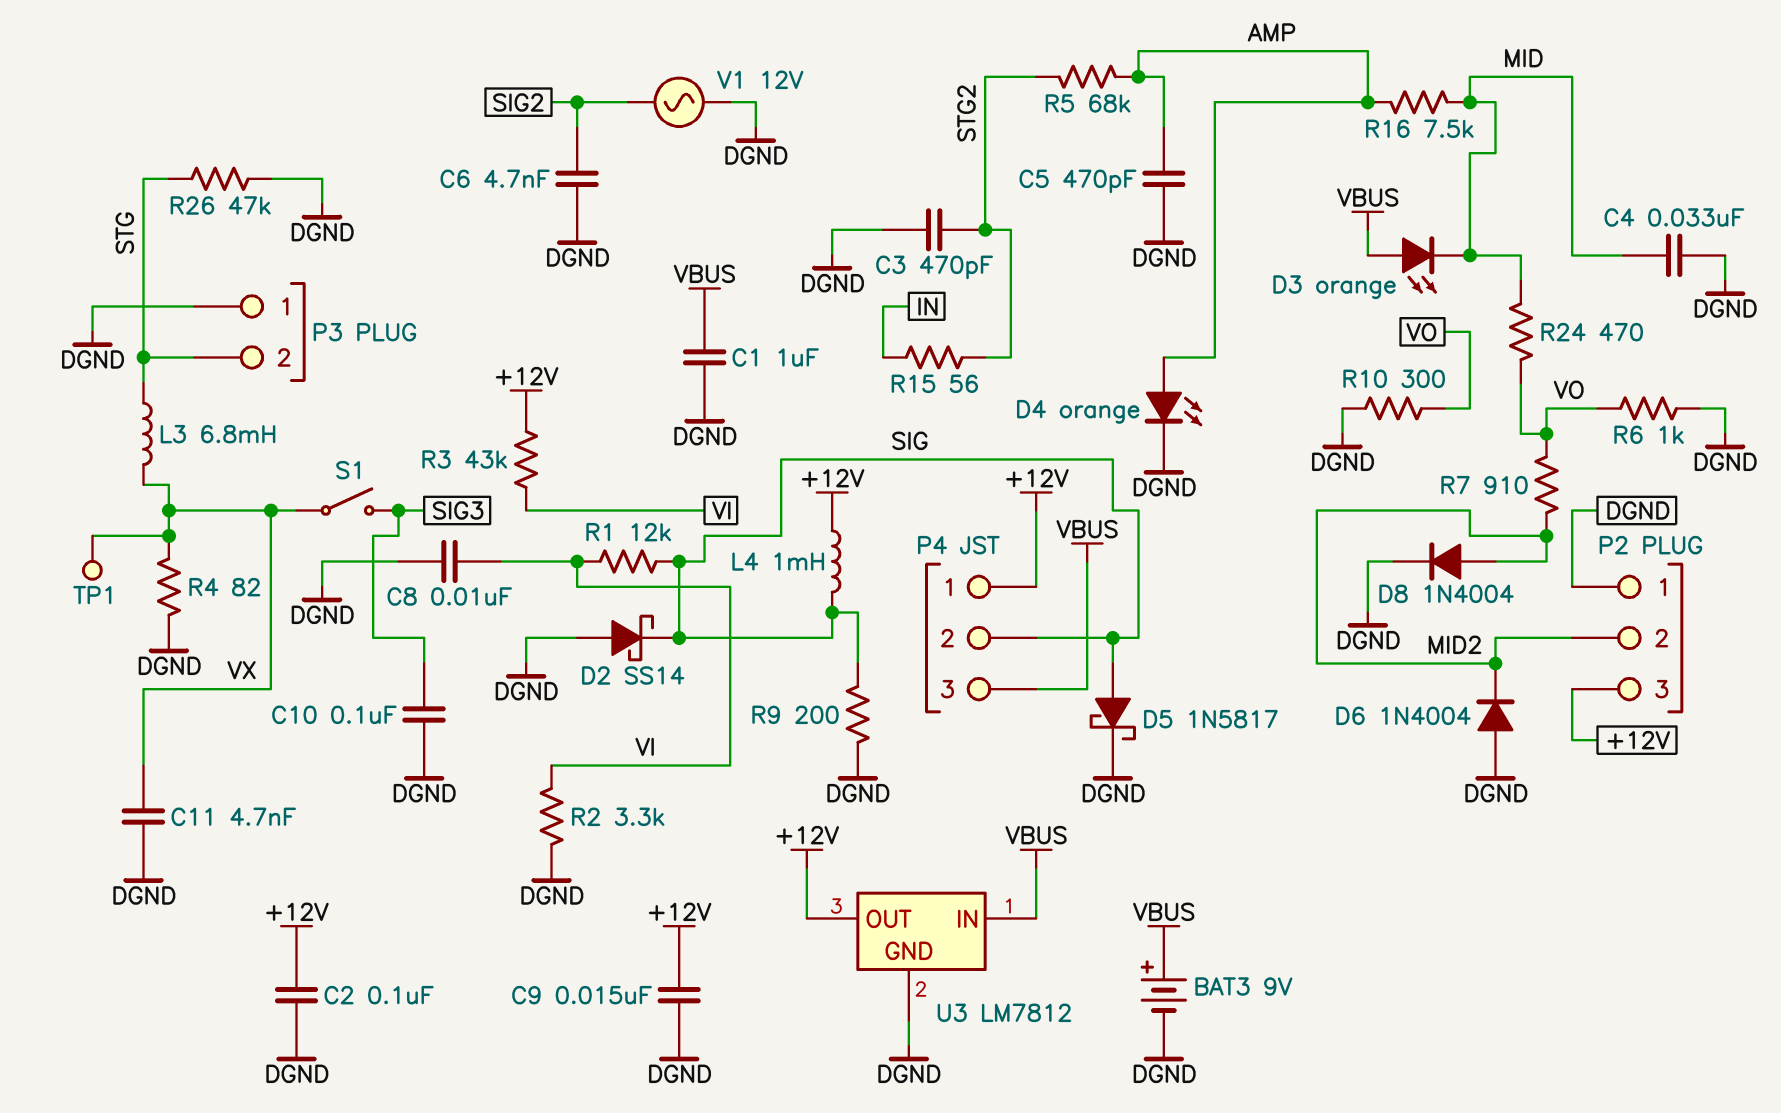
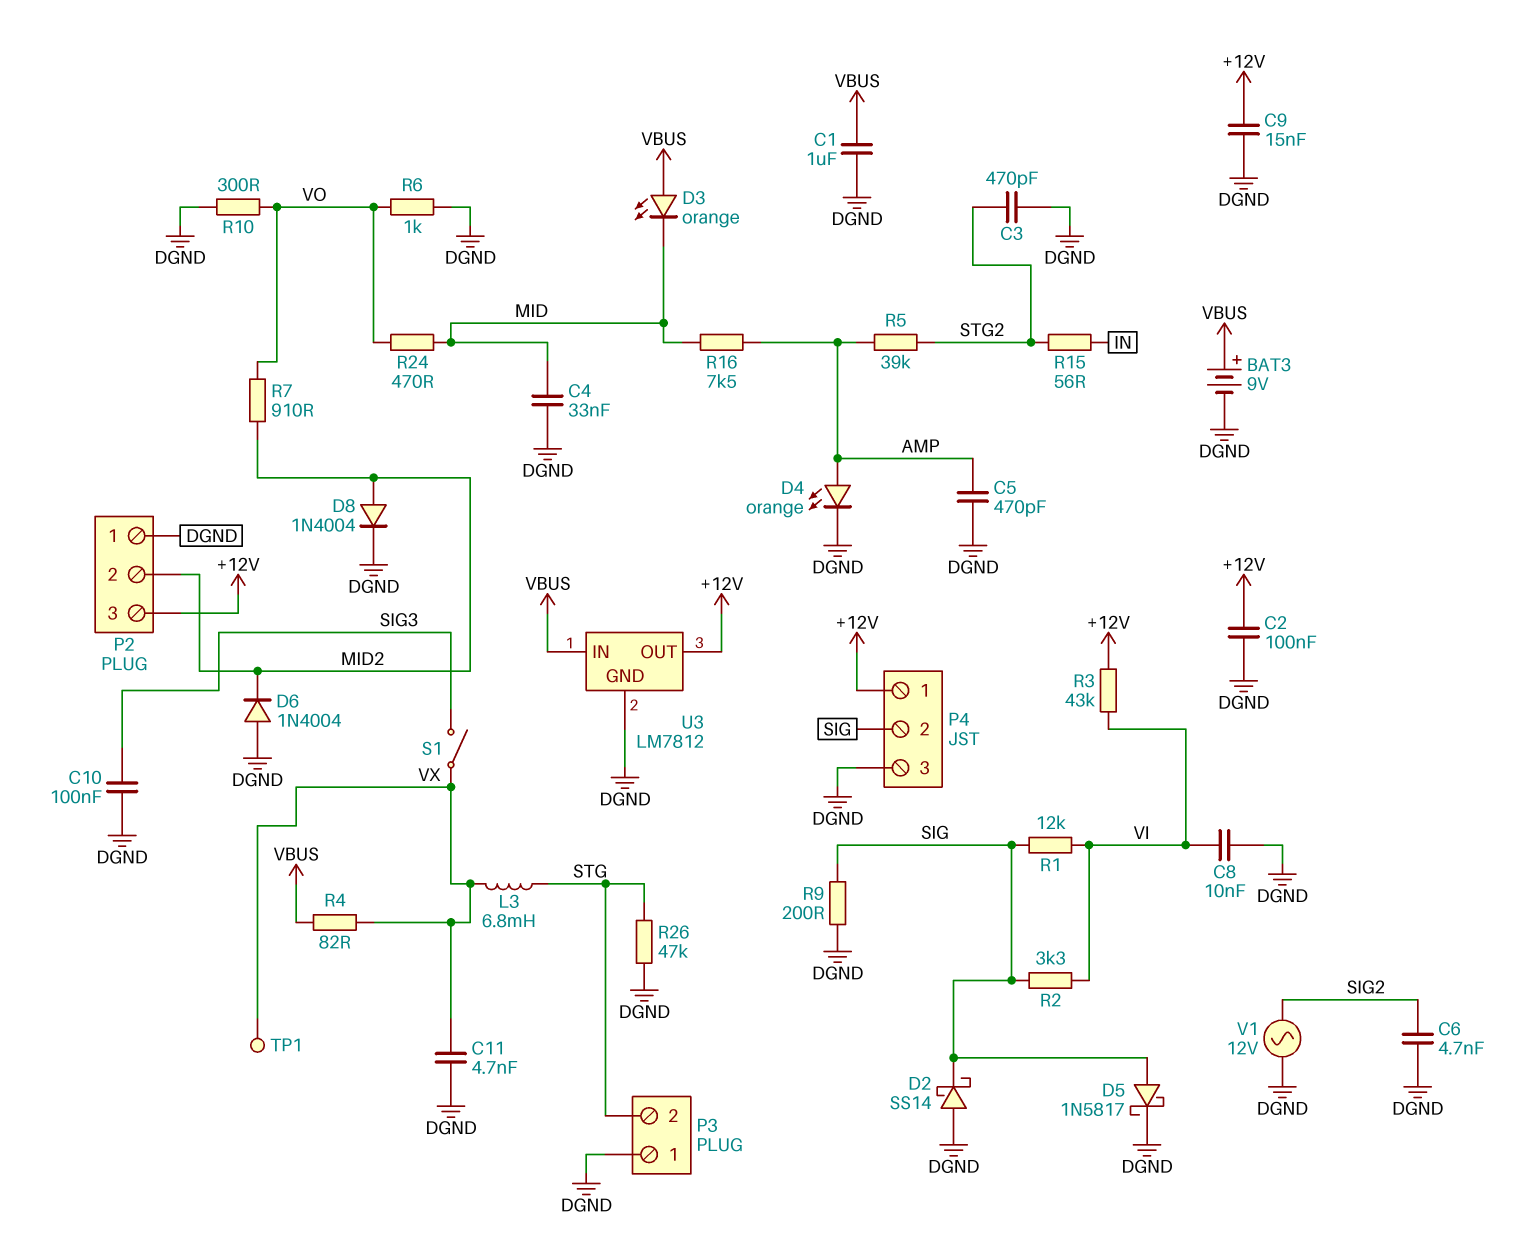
L4: 1mH (+12V, SIG) -> none
P4 pin 3: VBUS -> DGND
R2: 3.3k (DGND, VI) -> 3.3k (SIG, VI)
R4: 82 (DGND, VX) -> 82 (VBUS, VX)
R5: 68k (AMP, STG2) -> 39k (AMP, STG2)

